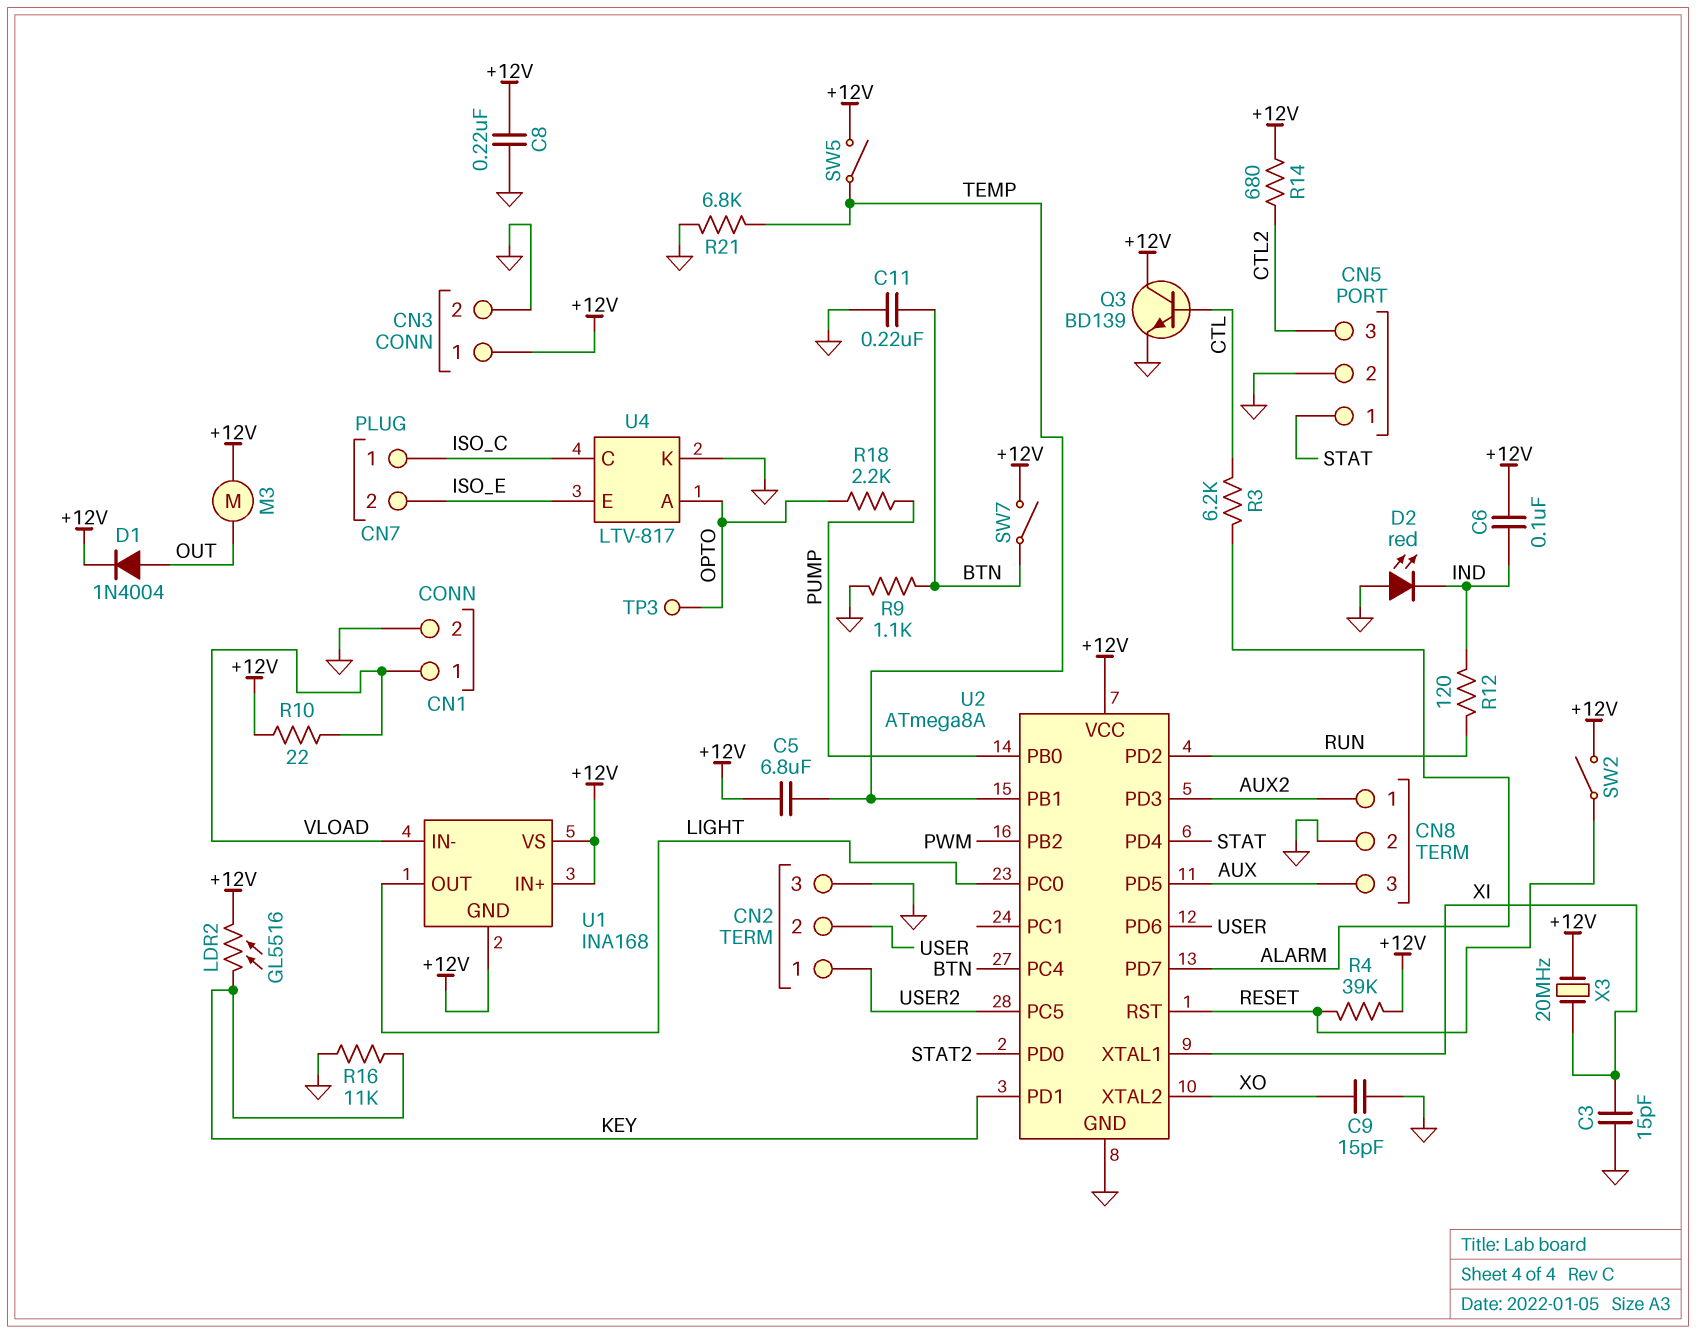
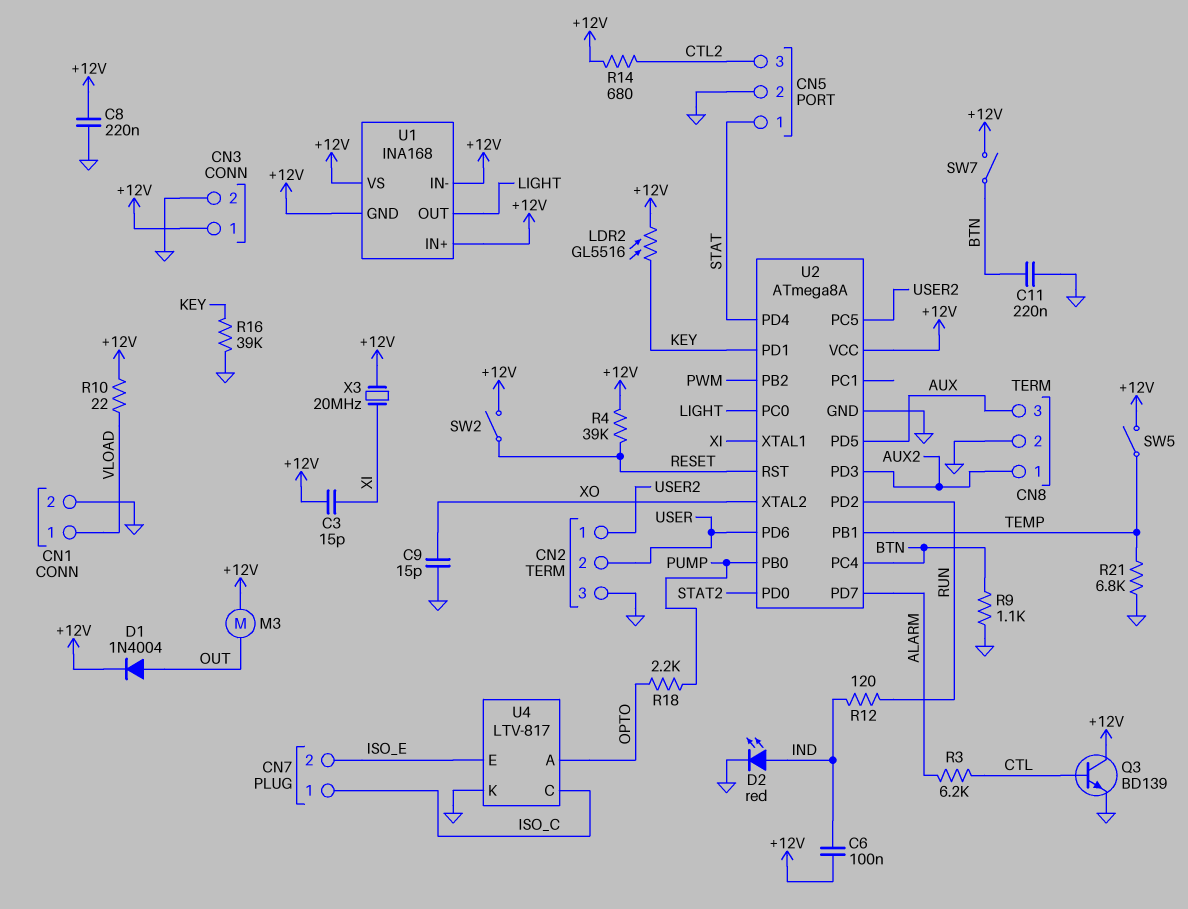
C3: 15pF (GND, XI) -> 15pF (+12V, XI)
C5: 6.8uF (+12V, TEMP) -> none
D2: LED red (A GND, K IND) -> LED red (A IND, K GND)
R16: 11k (GND, KEY) -> 39k (GND, KEY)
TP3: test point (OPTO) -> none
U1 pin IN-: VLOAD -> +12V

